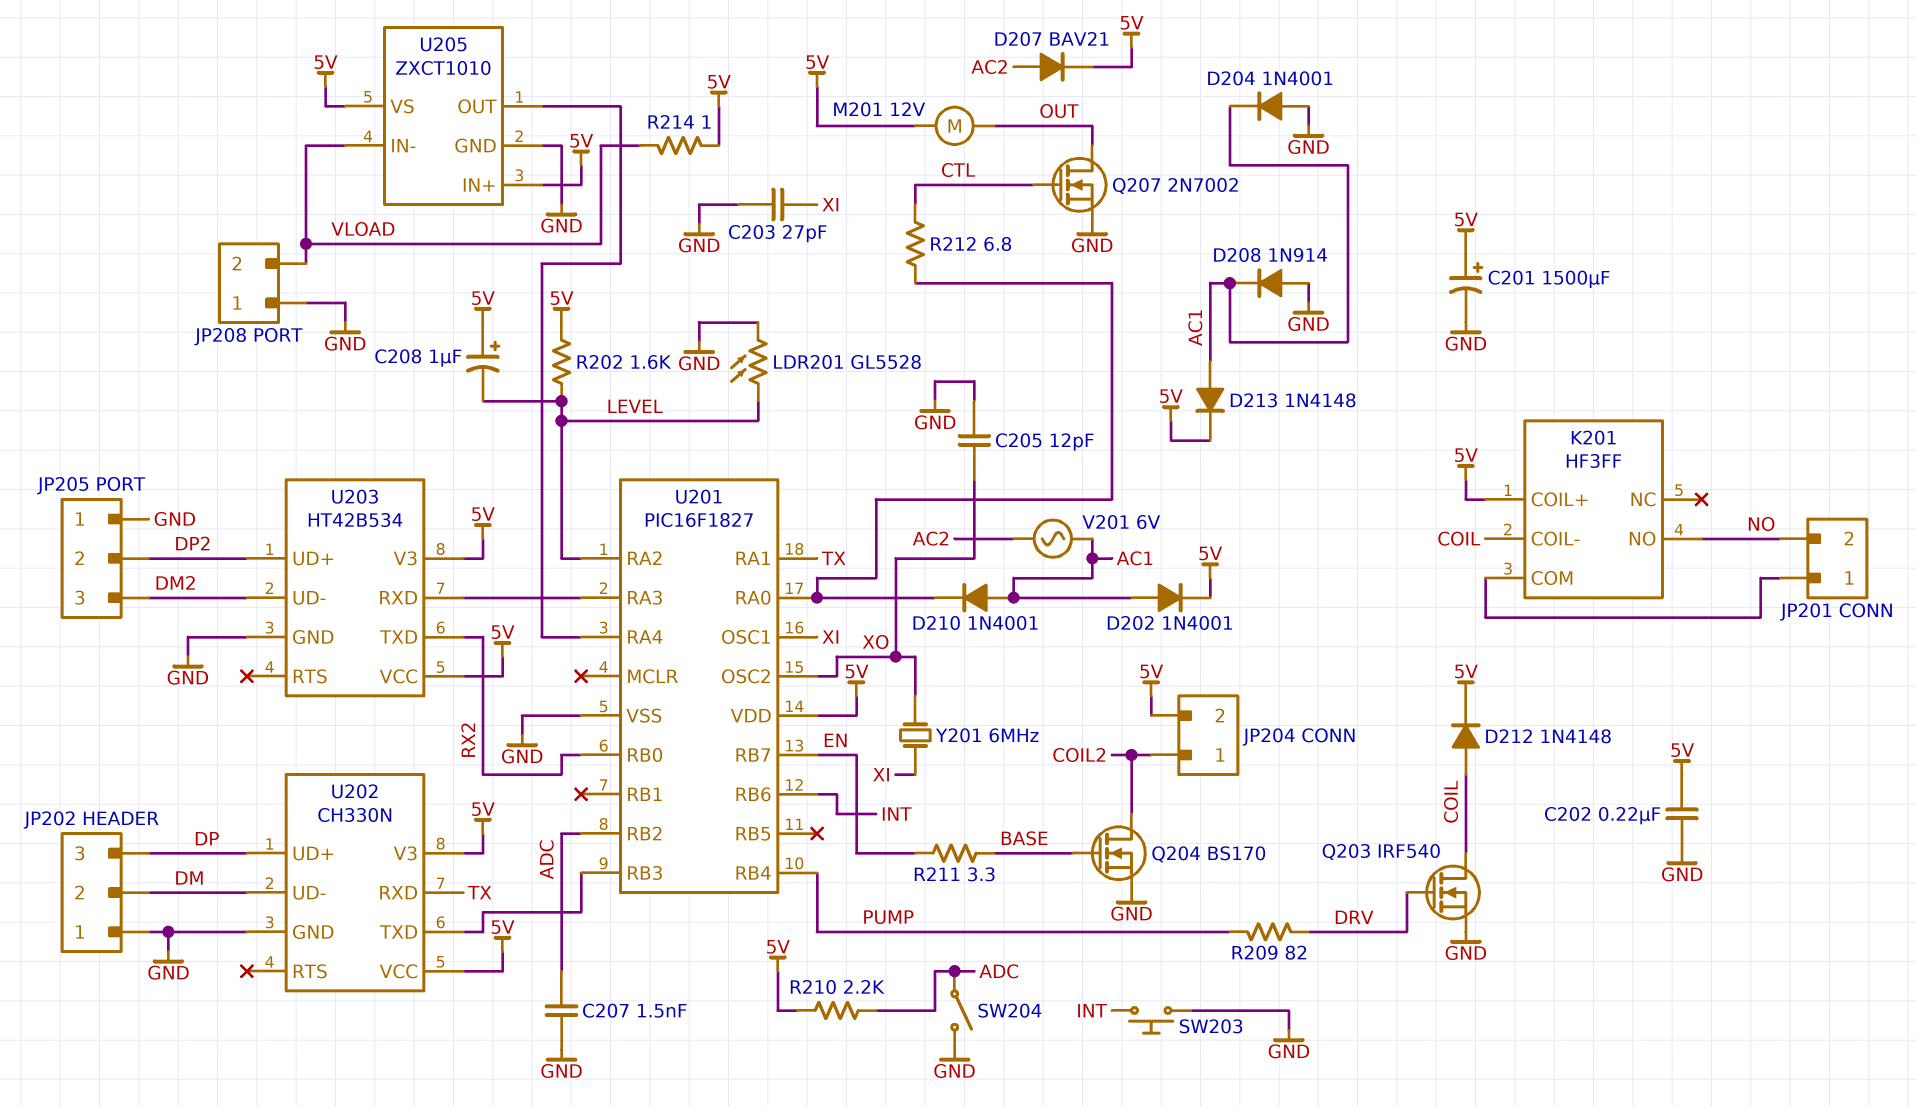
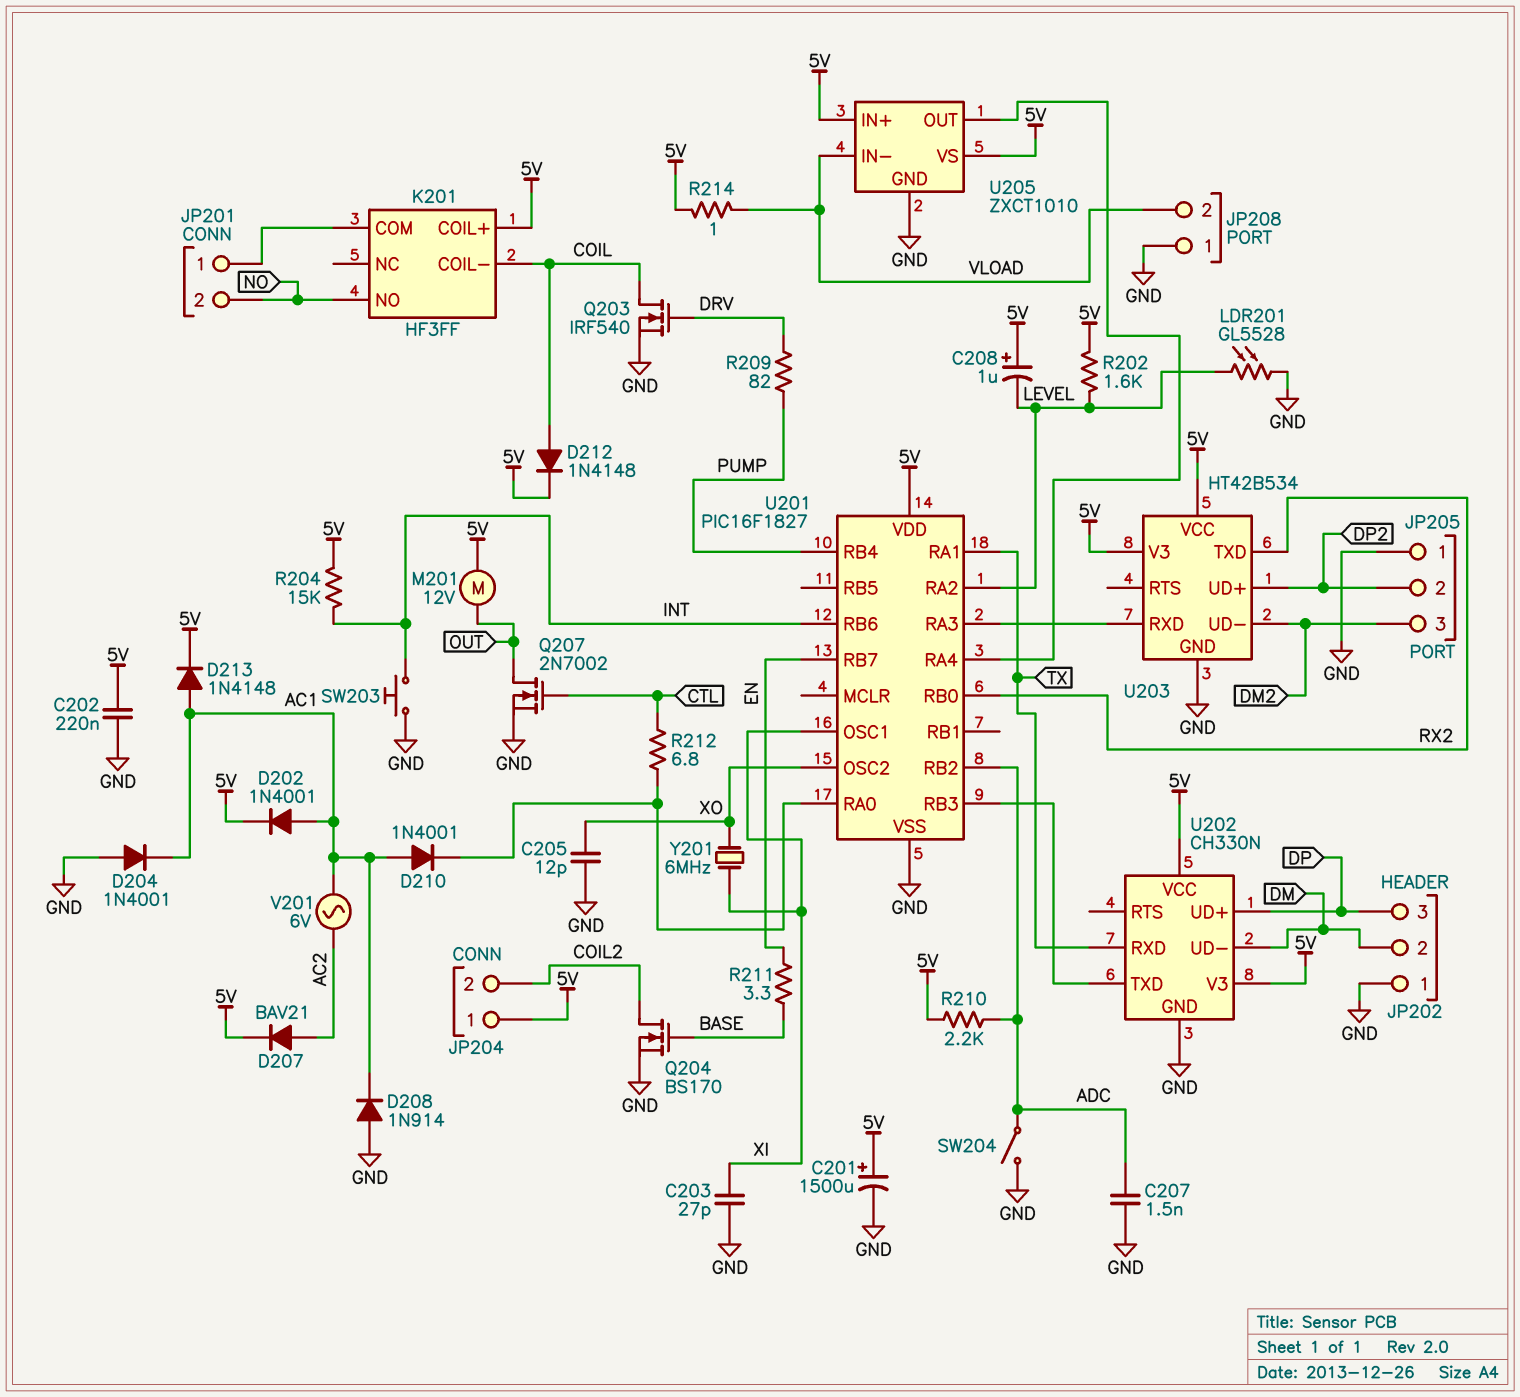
JP204 pin 1: COIL2 -> 5V
JP204 pin 2: 5V -> COIL2
R204: none -> 15k (5V, INT)

